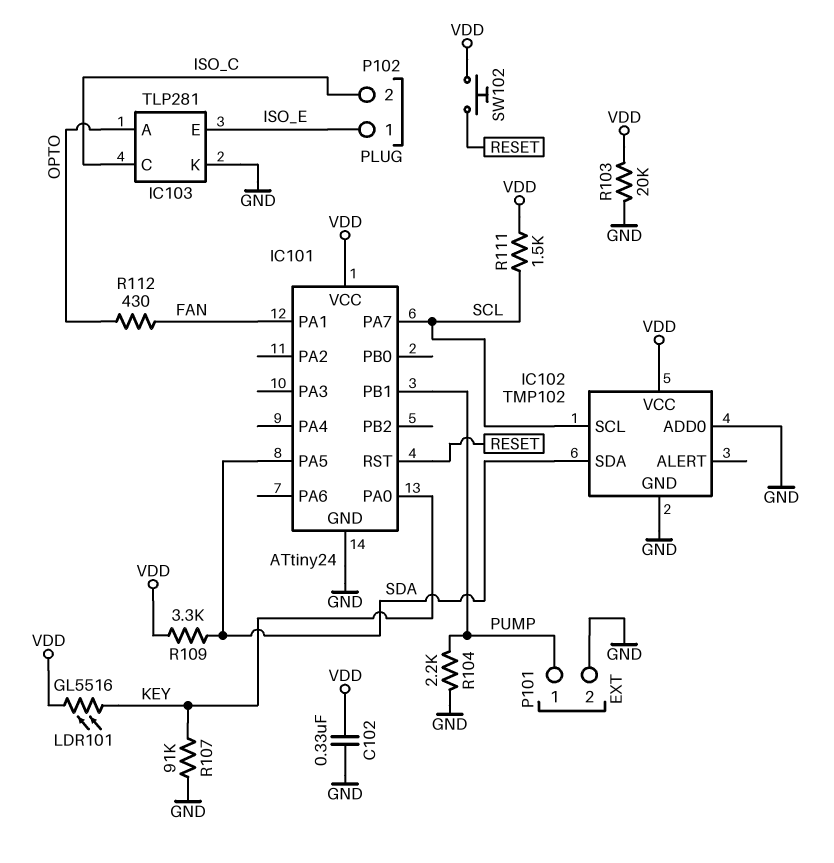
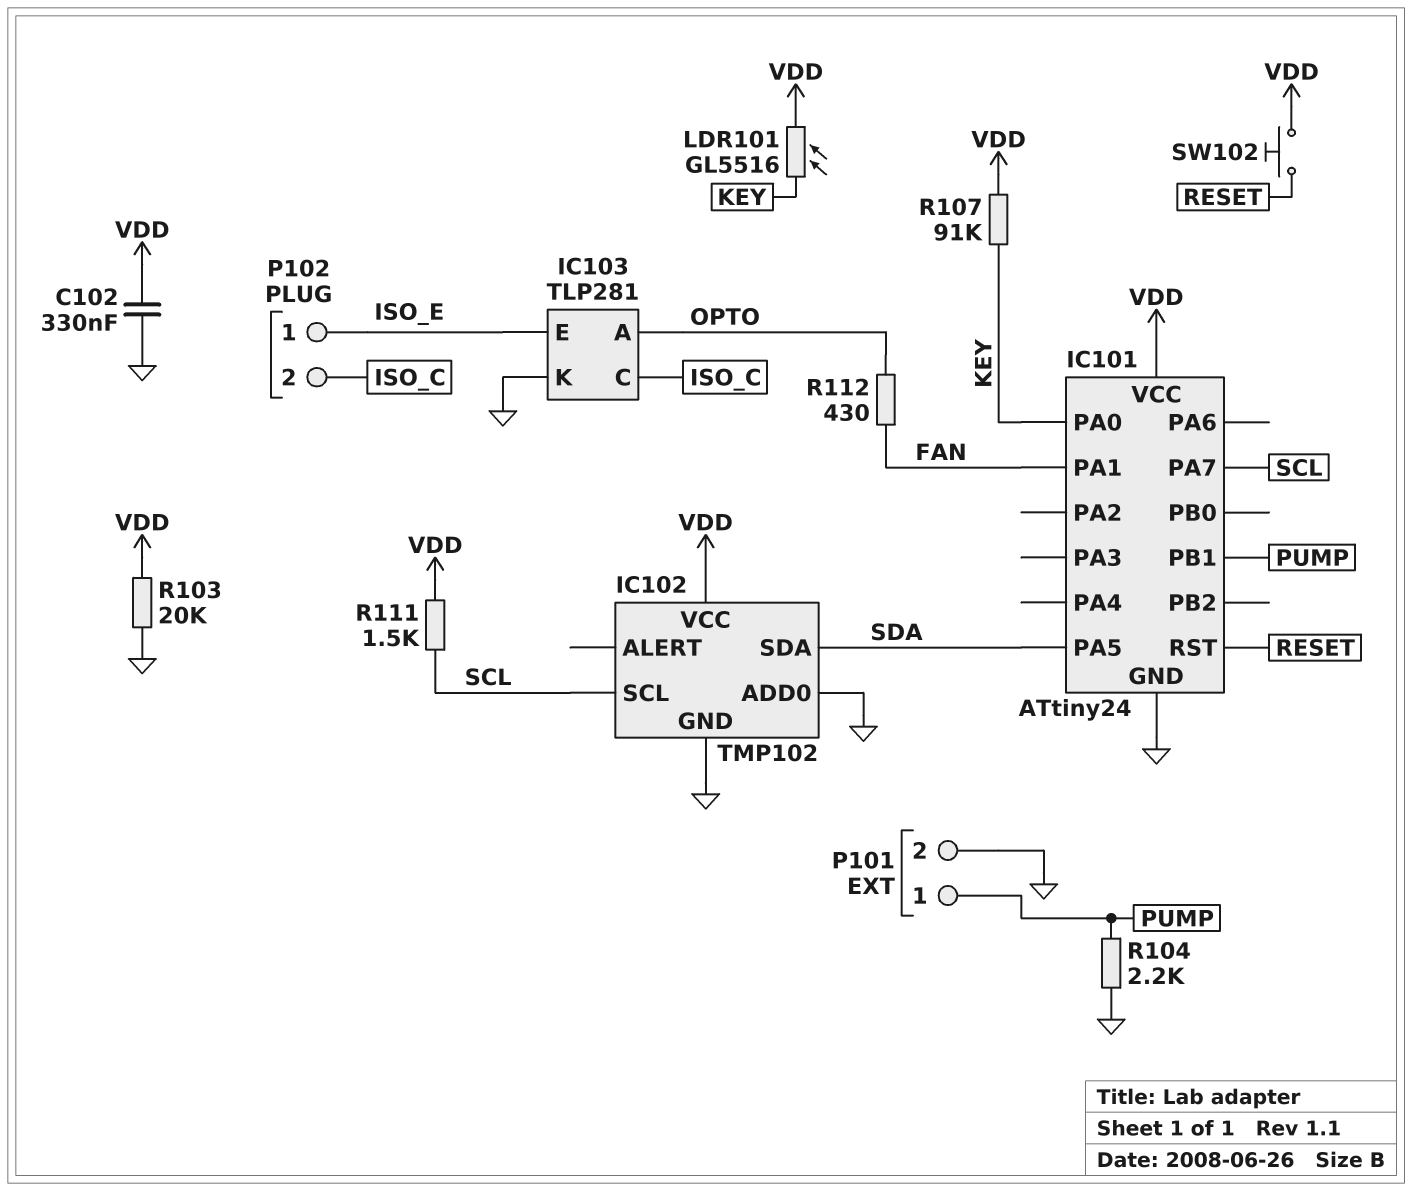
R107: 91k (GND, KEY) -> 91k (KEY, VDD)
R109: 3.3k (SDA, VDD) -> none

